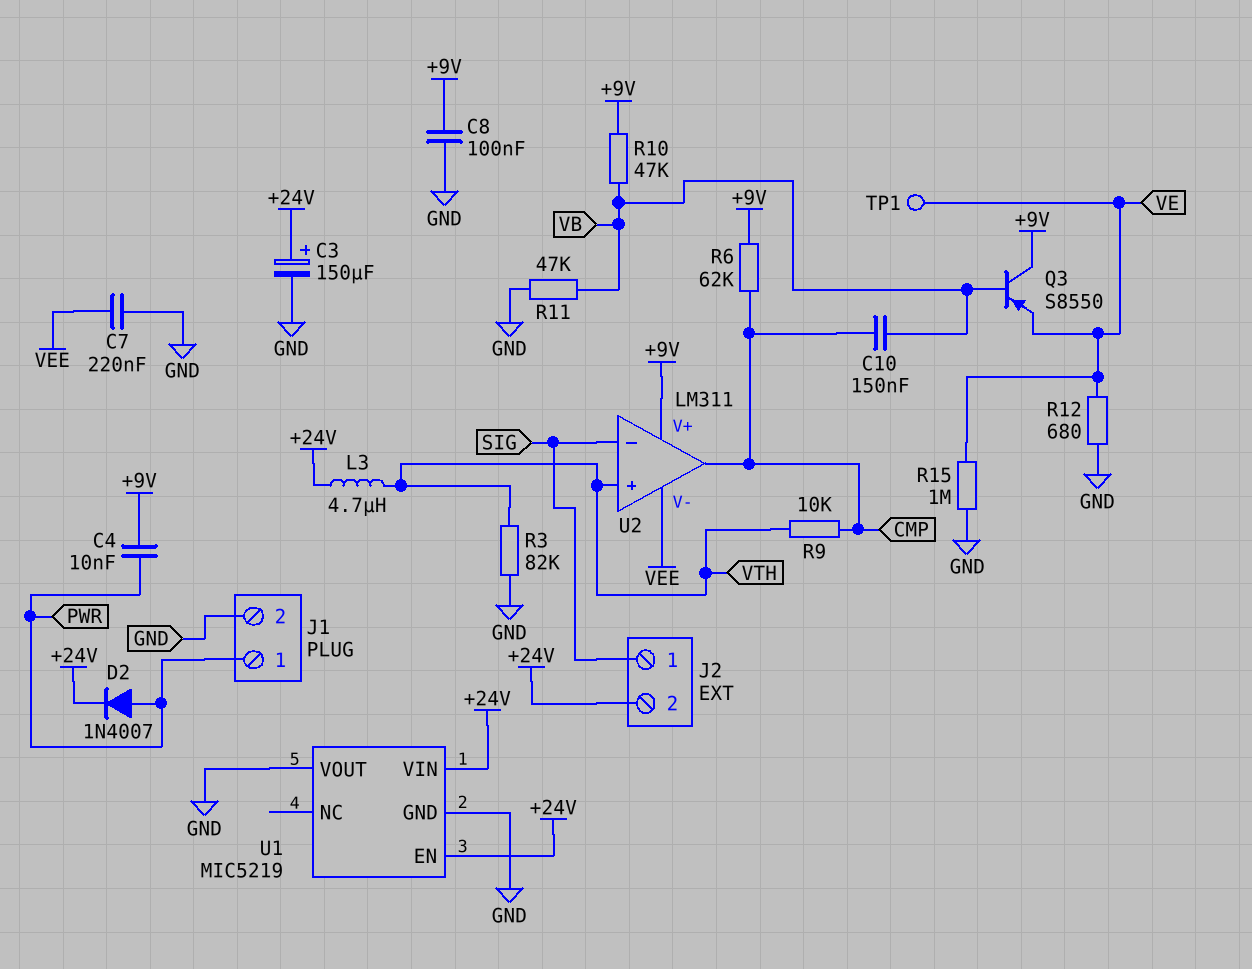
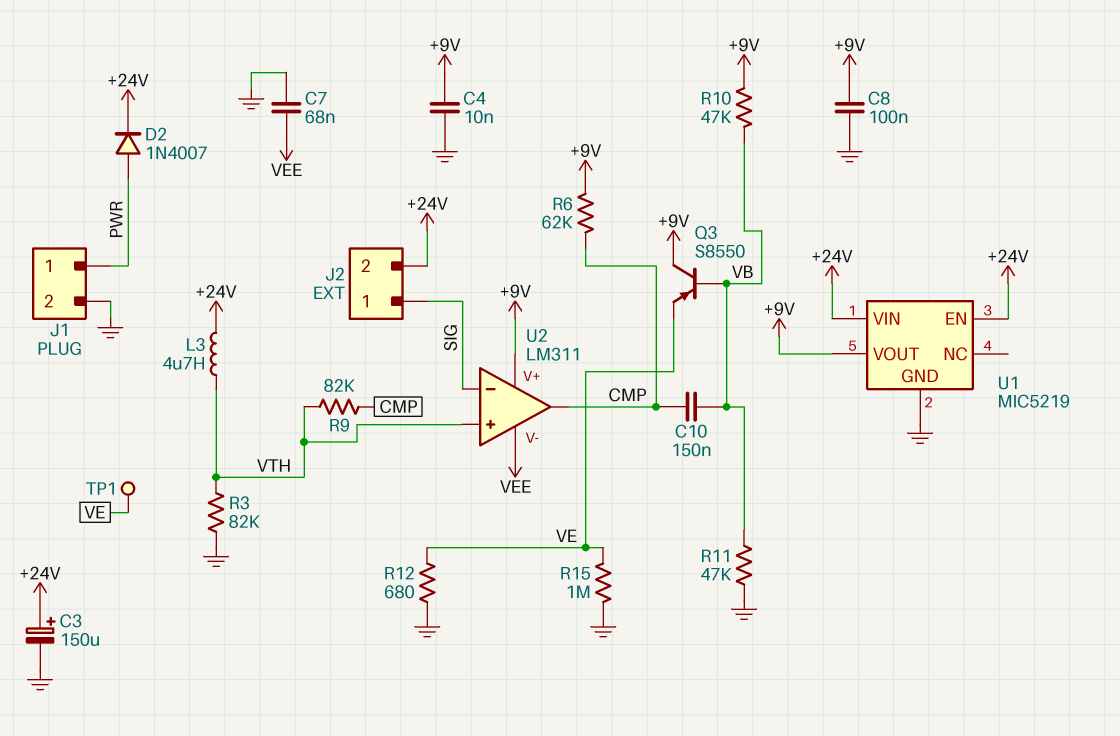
C4: 10nF (+9V, PWR) -> 10nF (+9V, GND)
C7: 220nF (GND, VEE) -> 68nF (GND, VEE)
R9: 10k (CMP, VTH) -> 82k (CMP, VTH)
U1 pin VOUT: GND -> +9V

